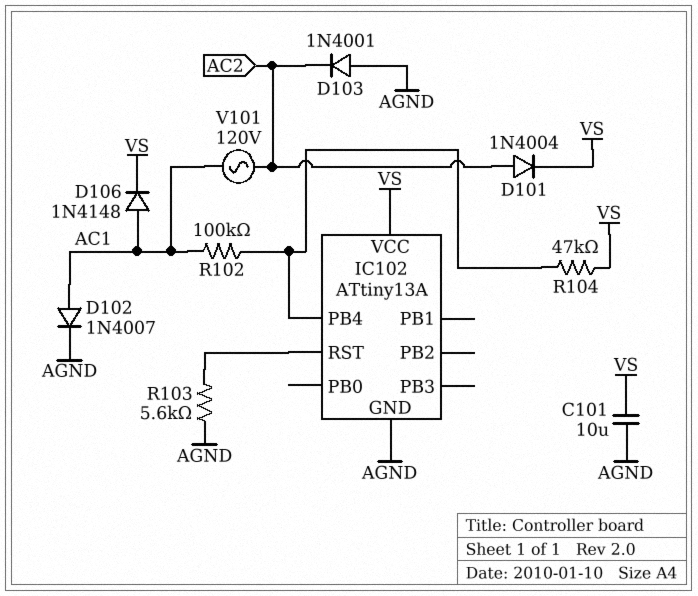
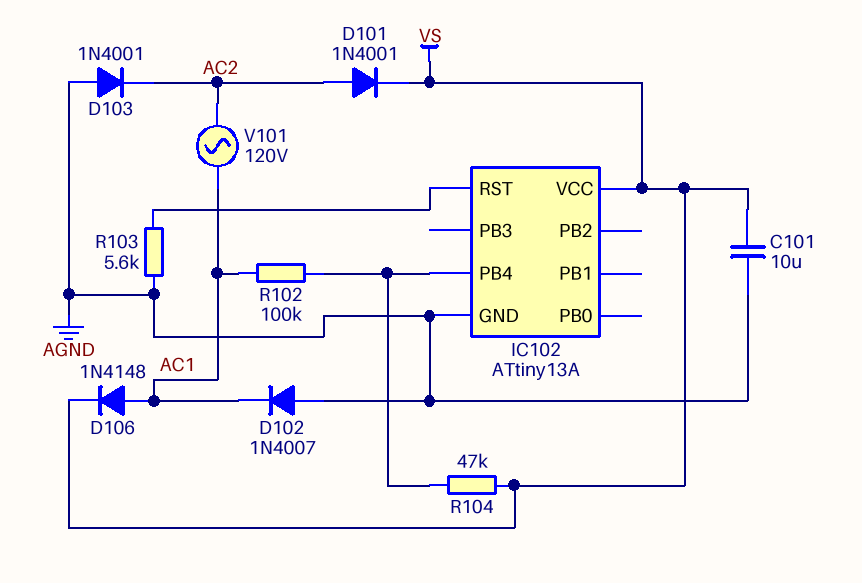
D101: diode 1N4004 (A AC2, K VS) -> diode 1N4001 (A AC2, K VS)
D102: diode 1N4007 (A AC1, K AGND) -> diode 1N4007 (A AGND, K AC1)

